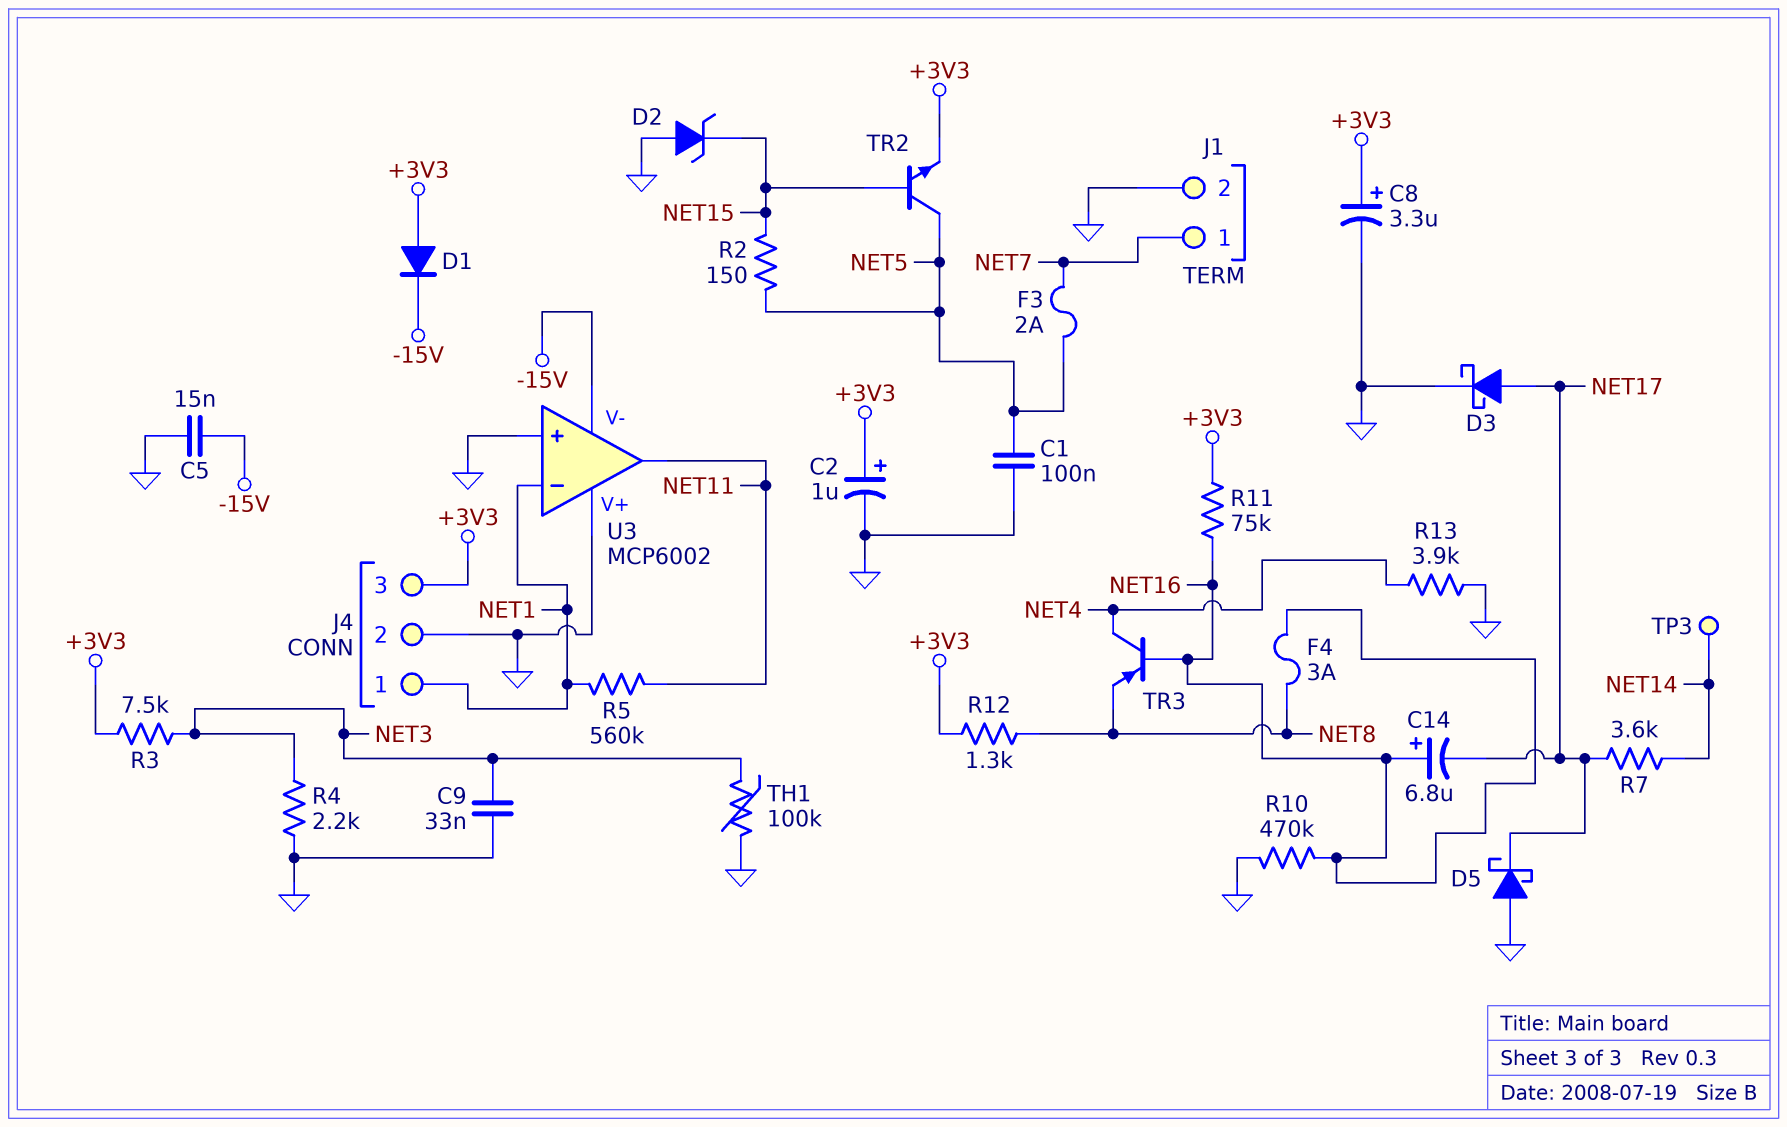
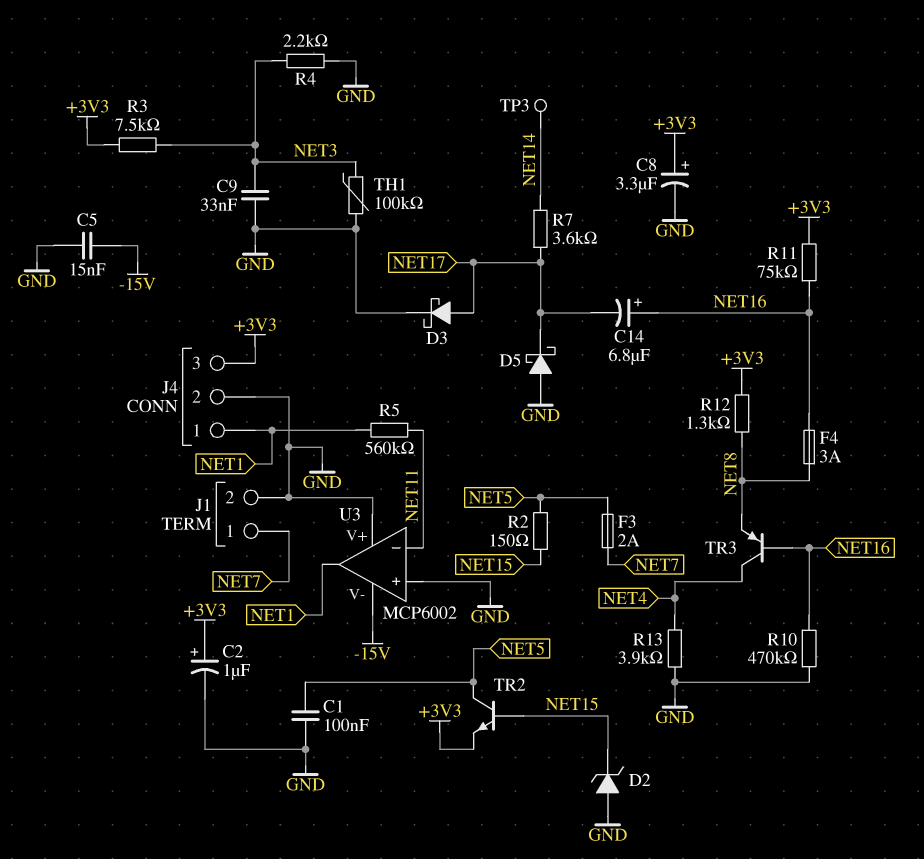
D1: diode (A +3V3, K -15V) -> none
U3 pin in-: NET1 -> NET11
U3 pin out: NET11 -> NET1

